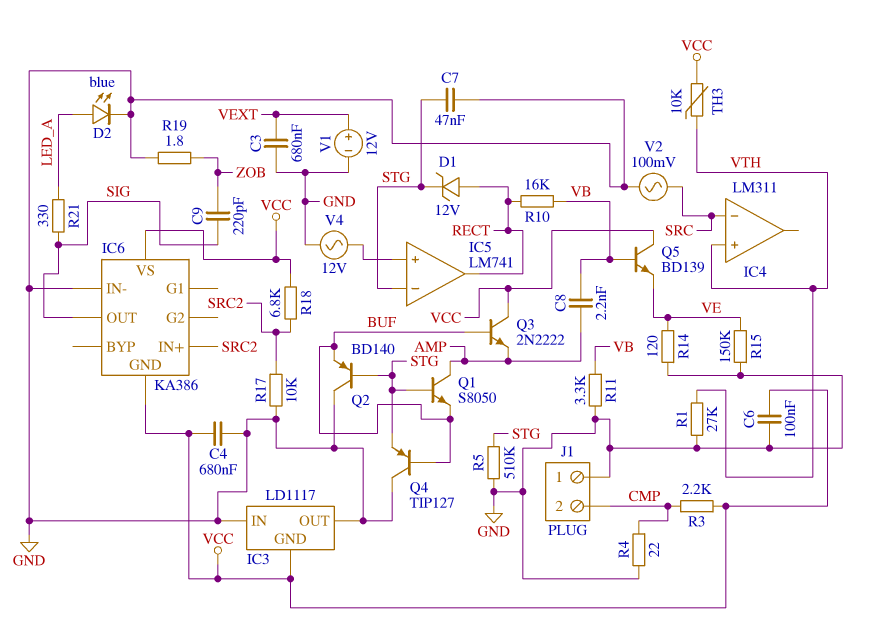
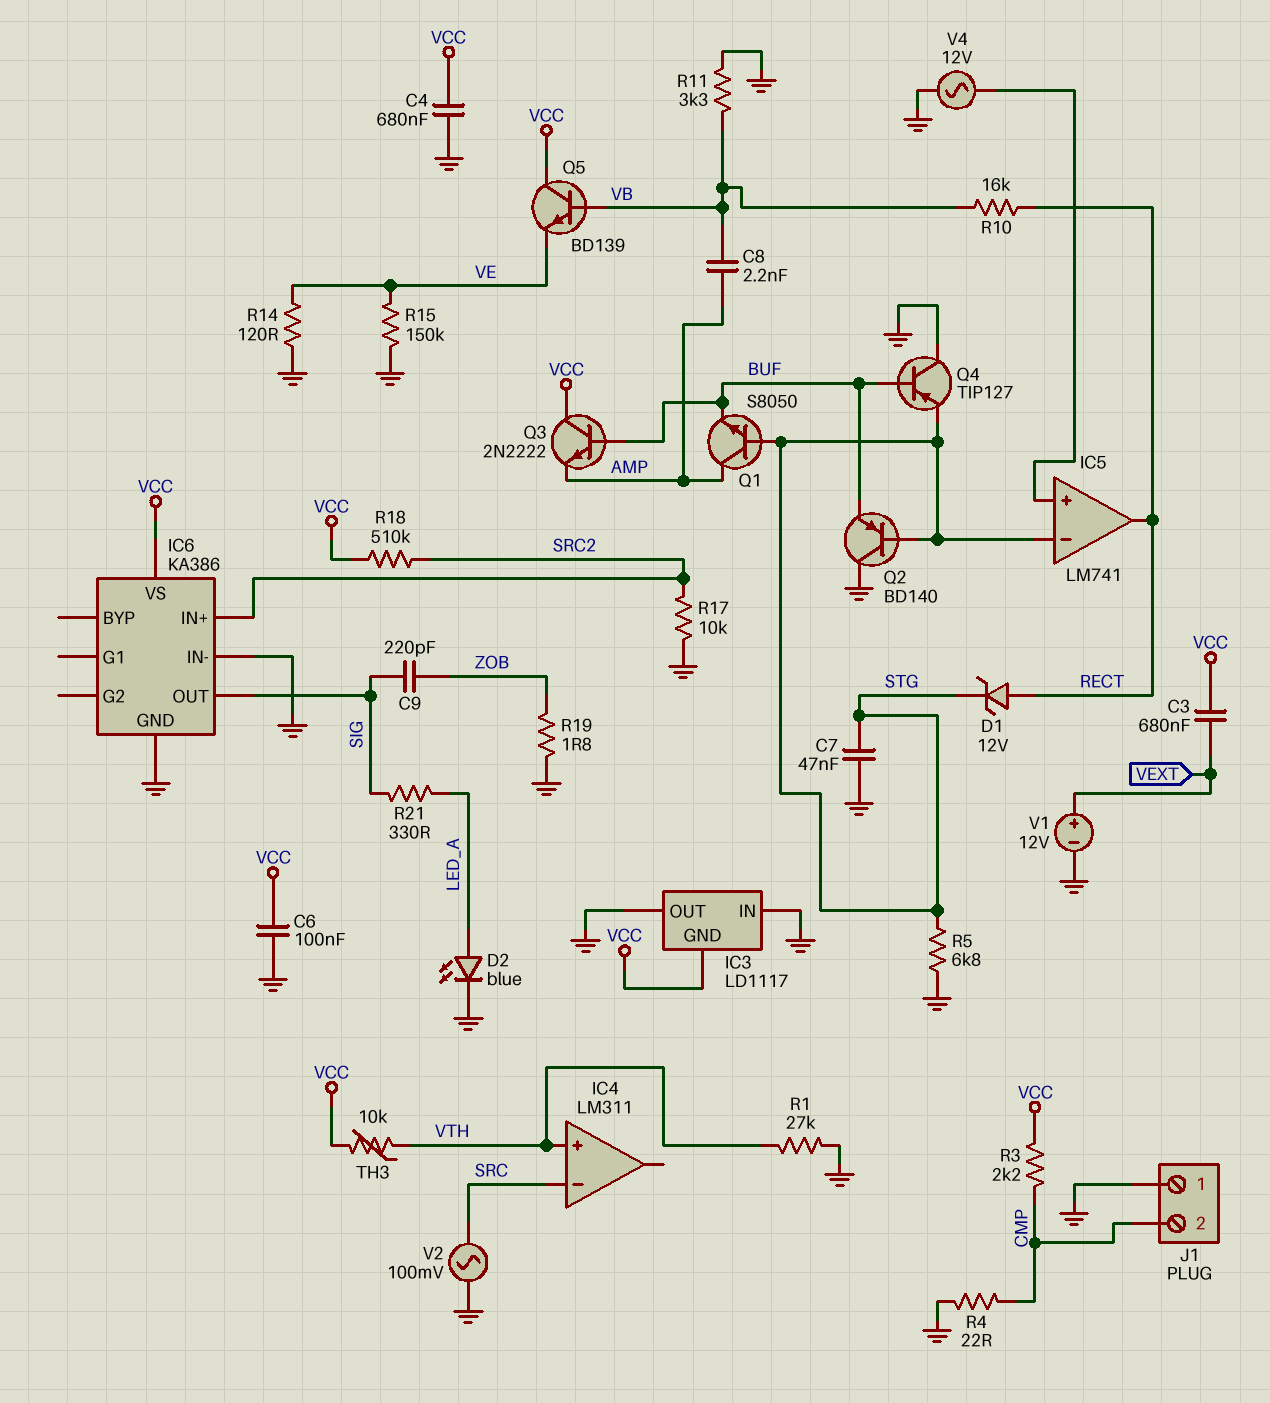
C3: 680nF (GND, VEXT) -> 680nF (VCC, VEXT)
IC6 pin GND: VCC -> GND
R5: 510k (GND, STG) -> 6.8k (GND, STG)
R18: 6.8k (SRC2, VCC) -> 510k (SRC2, VCC)

